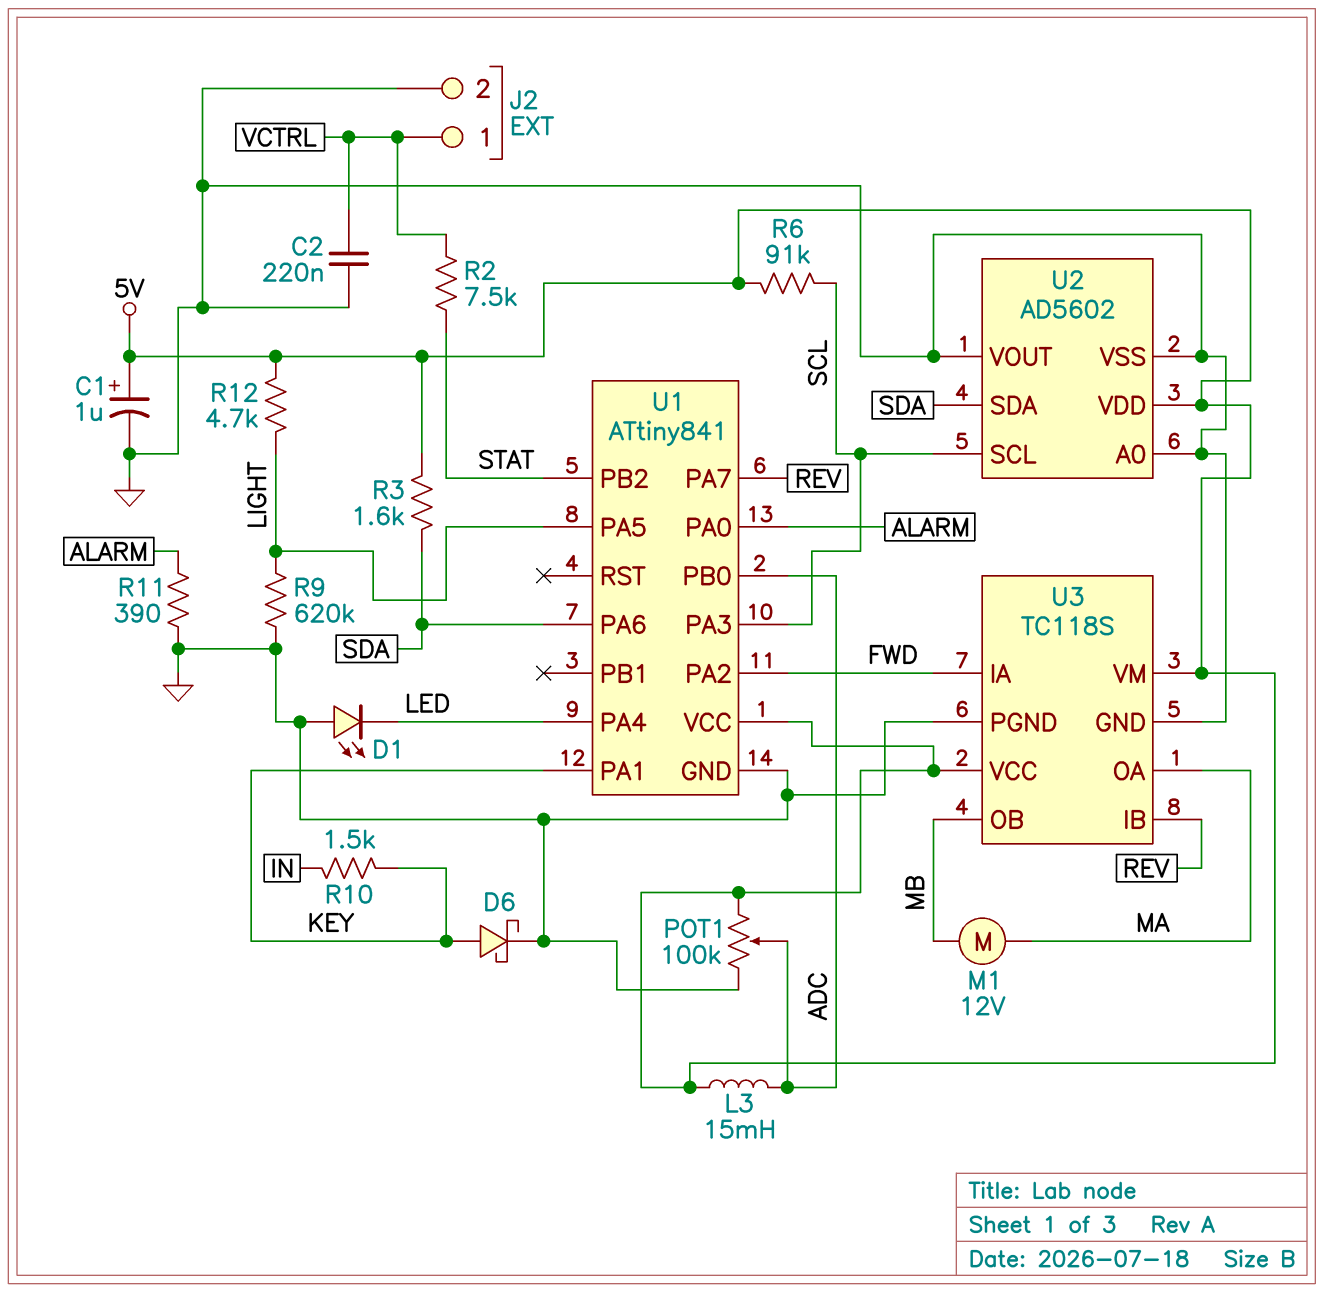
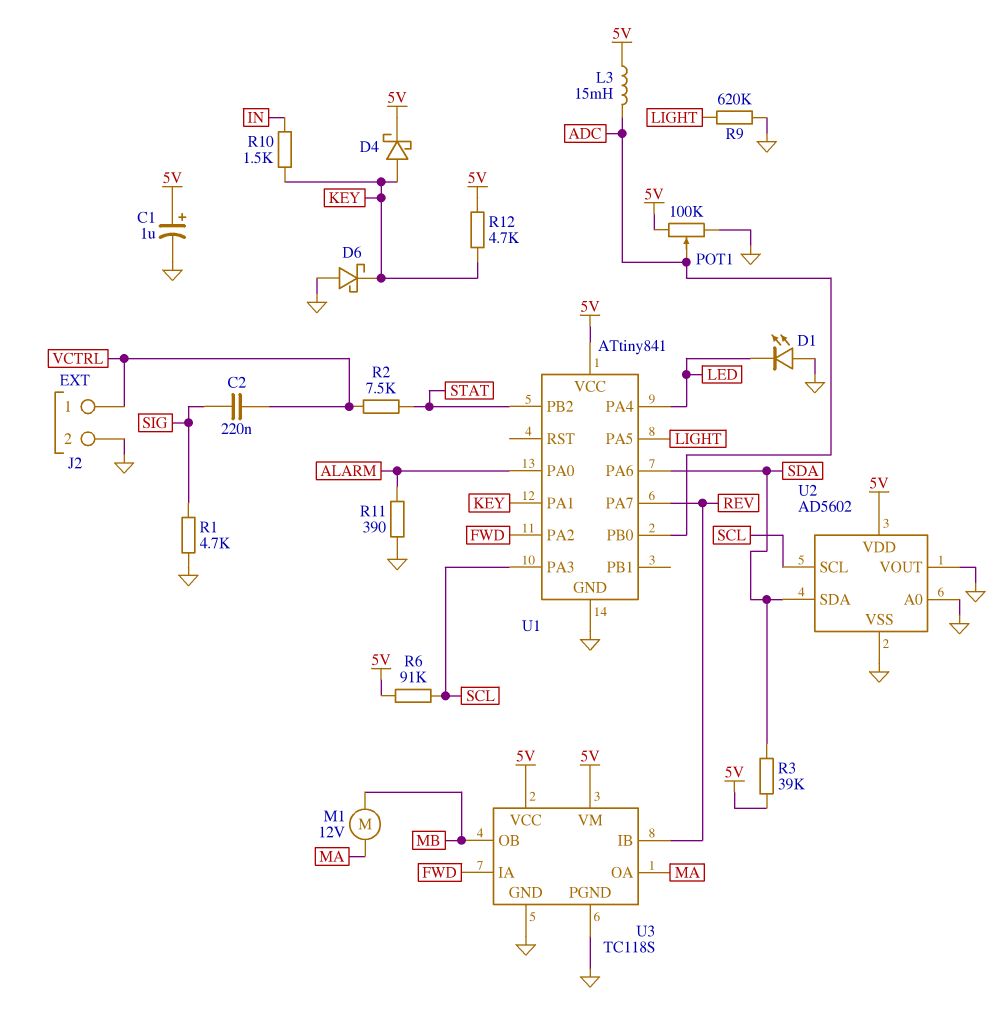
C2: 220nF (GND, VCTRL) -> 220nF (SIG, VCTRL)
D4: none -> schottky (A KEY, K 5V)
D6: schottky (A KEY, K GND) -> schottky (A GND, K KEY)
R1: none -> 4.7k (GND, SIG)
R3: 1.6k (5V, SDA) -> 39k (5V, SDA)
R12: 4.7k (5V, LIGHT) -> 4.7k (5V, KEY)

